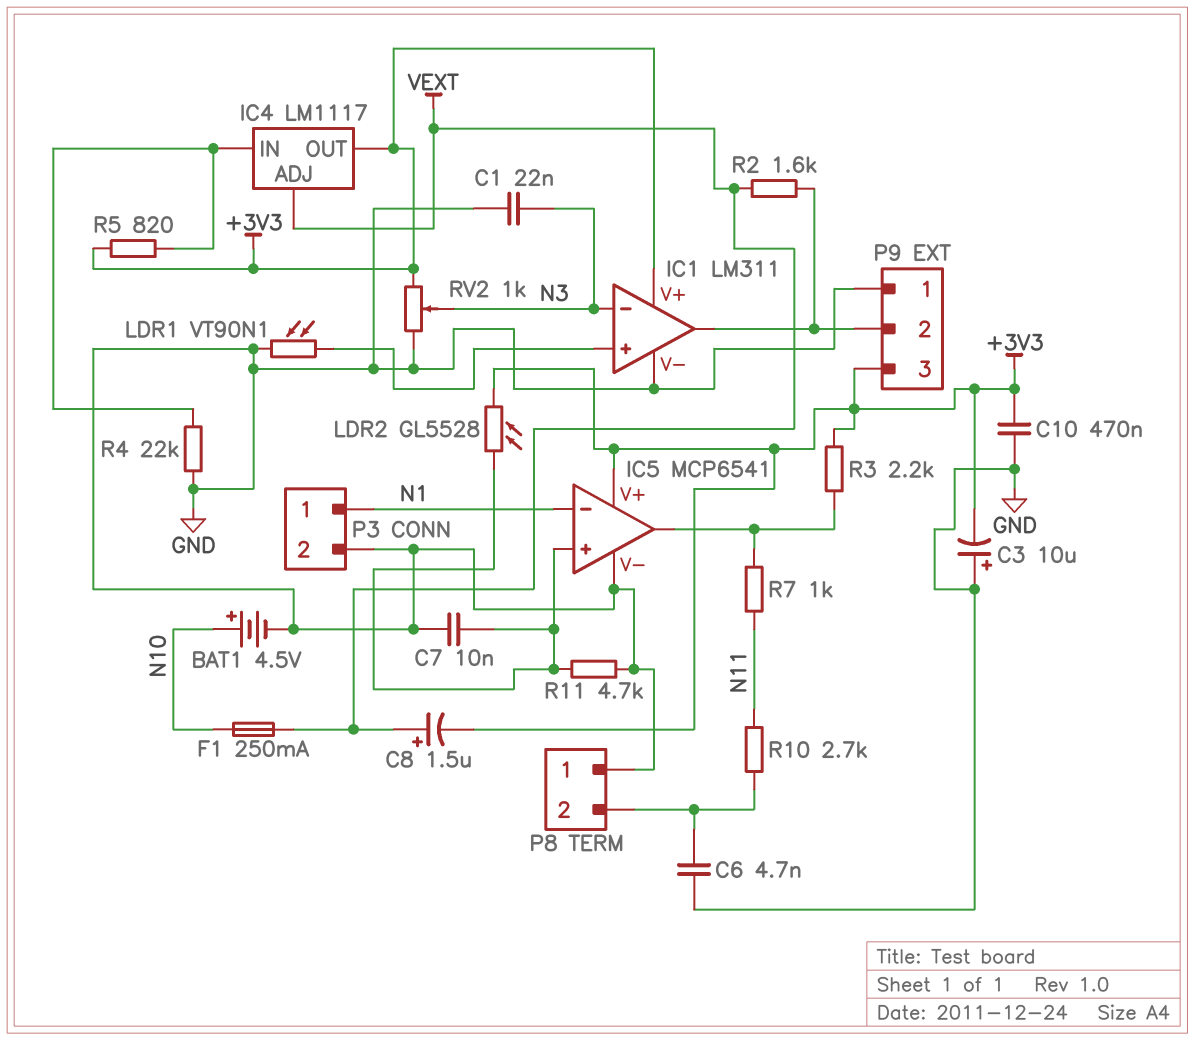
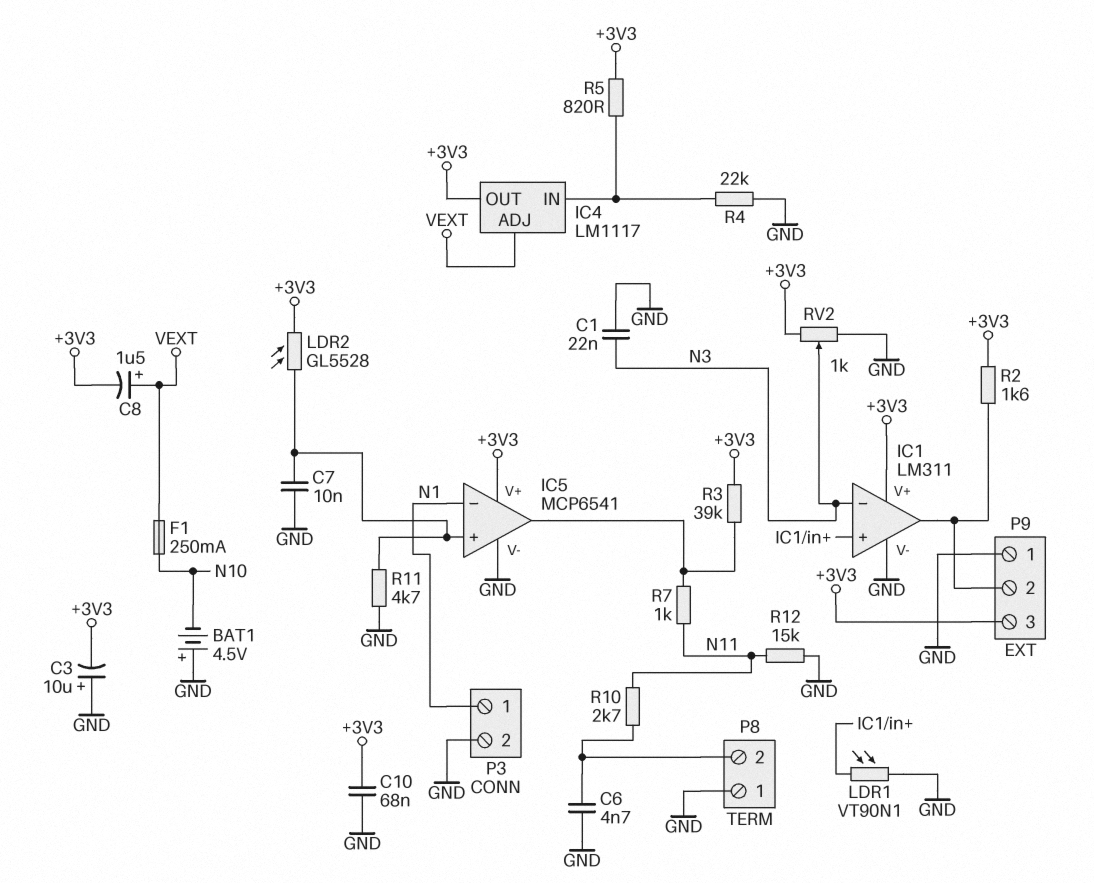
BAT1: 4.5V (plus N10, minus GND) -> 4.5V (plus GND, minus N10)
C10: 470nF (+3V3, GND) -> 68nF (+3V3, GND)
R2: 1.6k (IC1/out, VEXT) -> 1.6k (+3V3, IC1/out)
R3: 2.2k (+3V3, IC5/out) -> 39k (+3V3, IC5/out)
R12: none -> 15k (GND, N11)

